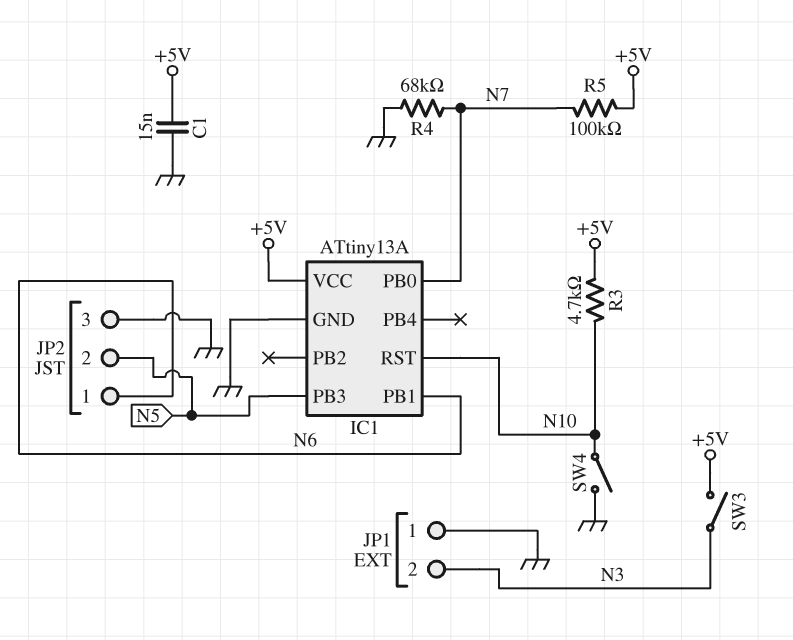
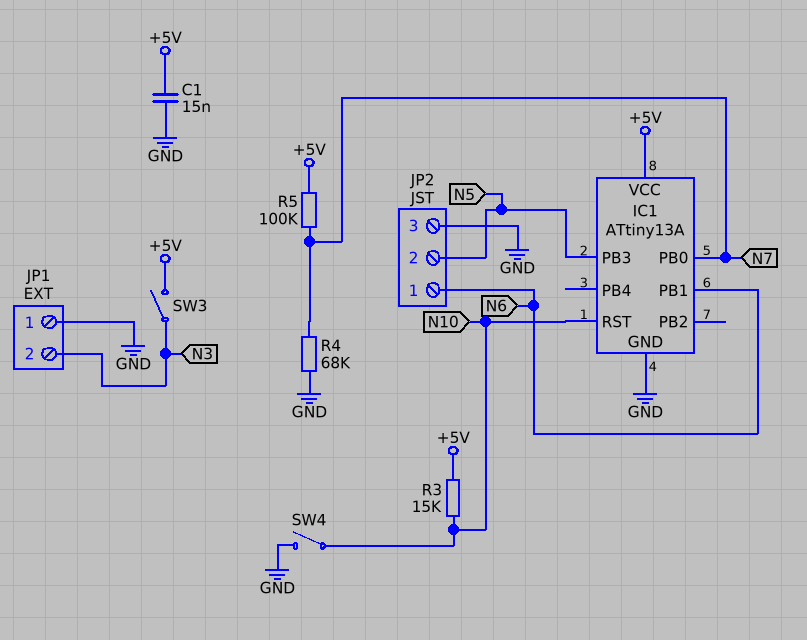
R3: 4.7k (+5V, N10) -> 15k (+5V, N10)

